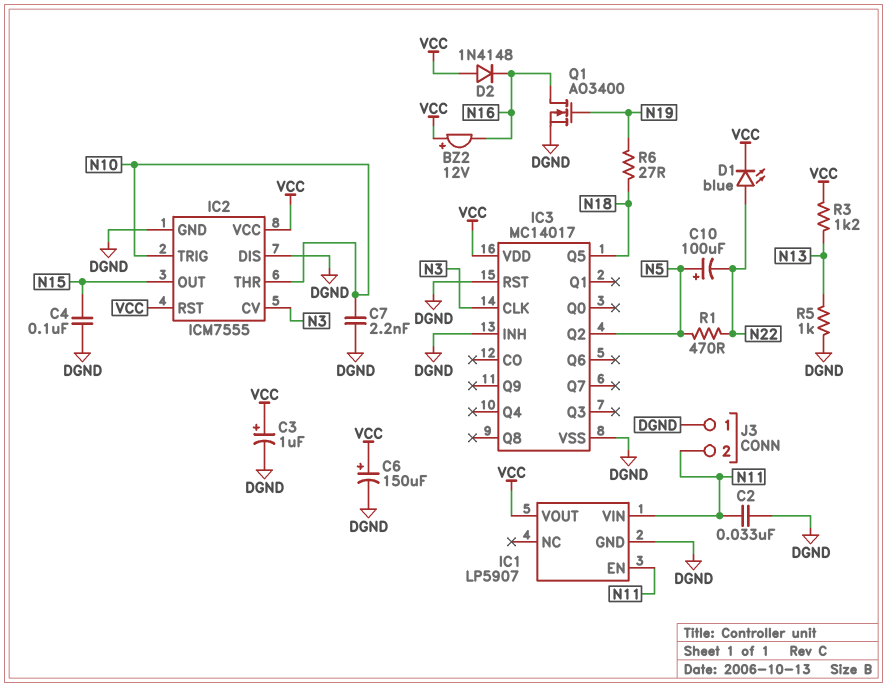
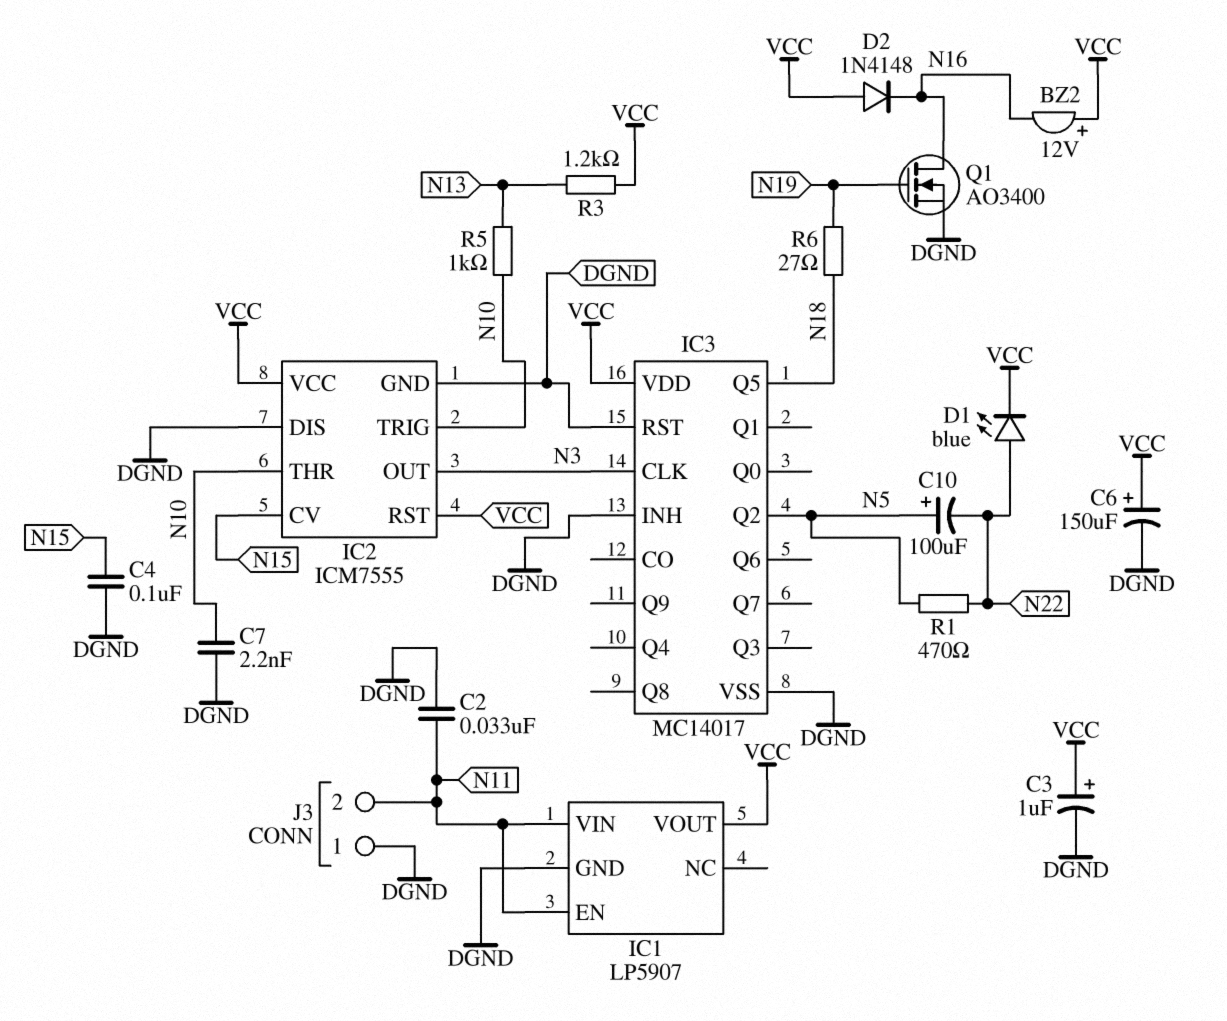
IC2 pin CV: N3 -> N15
IC2 pin OUT: N15 -> N3
R5: 1k (DGND, N13) -> 1k (N10, N13)

